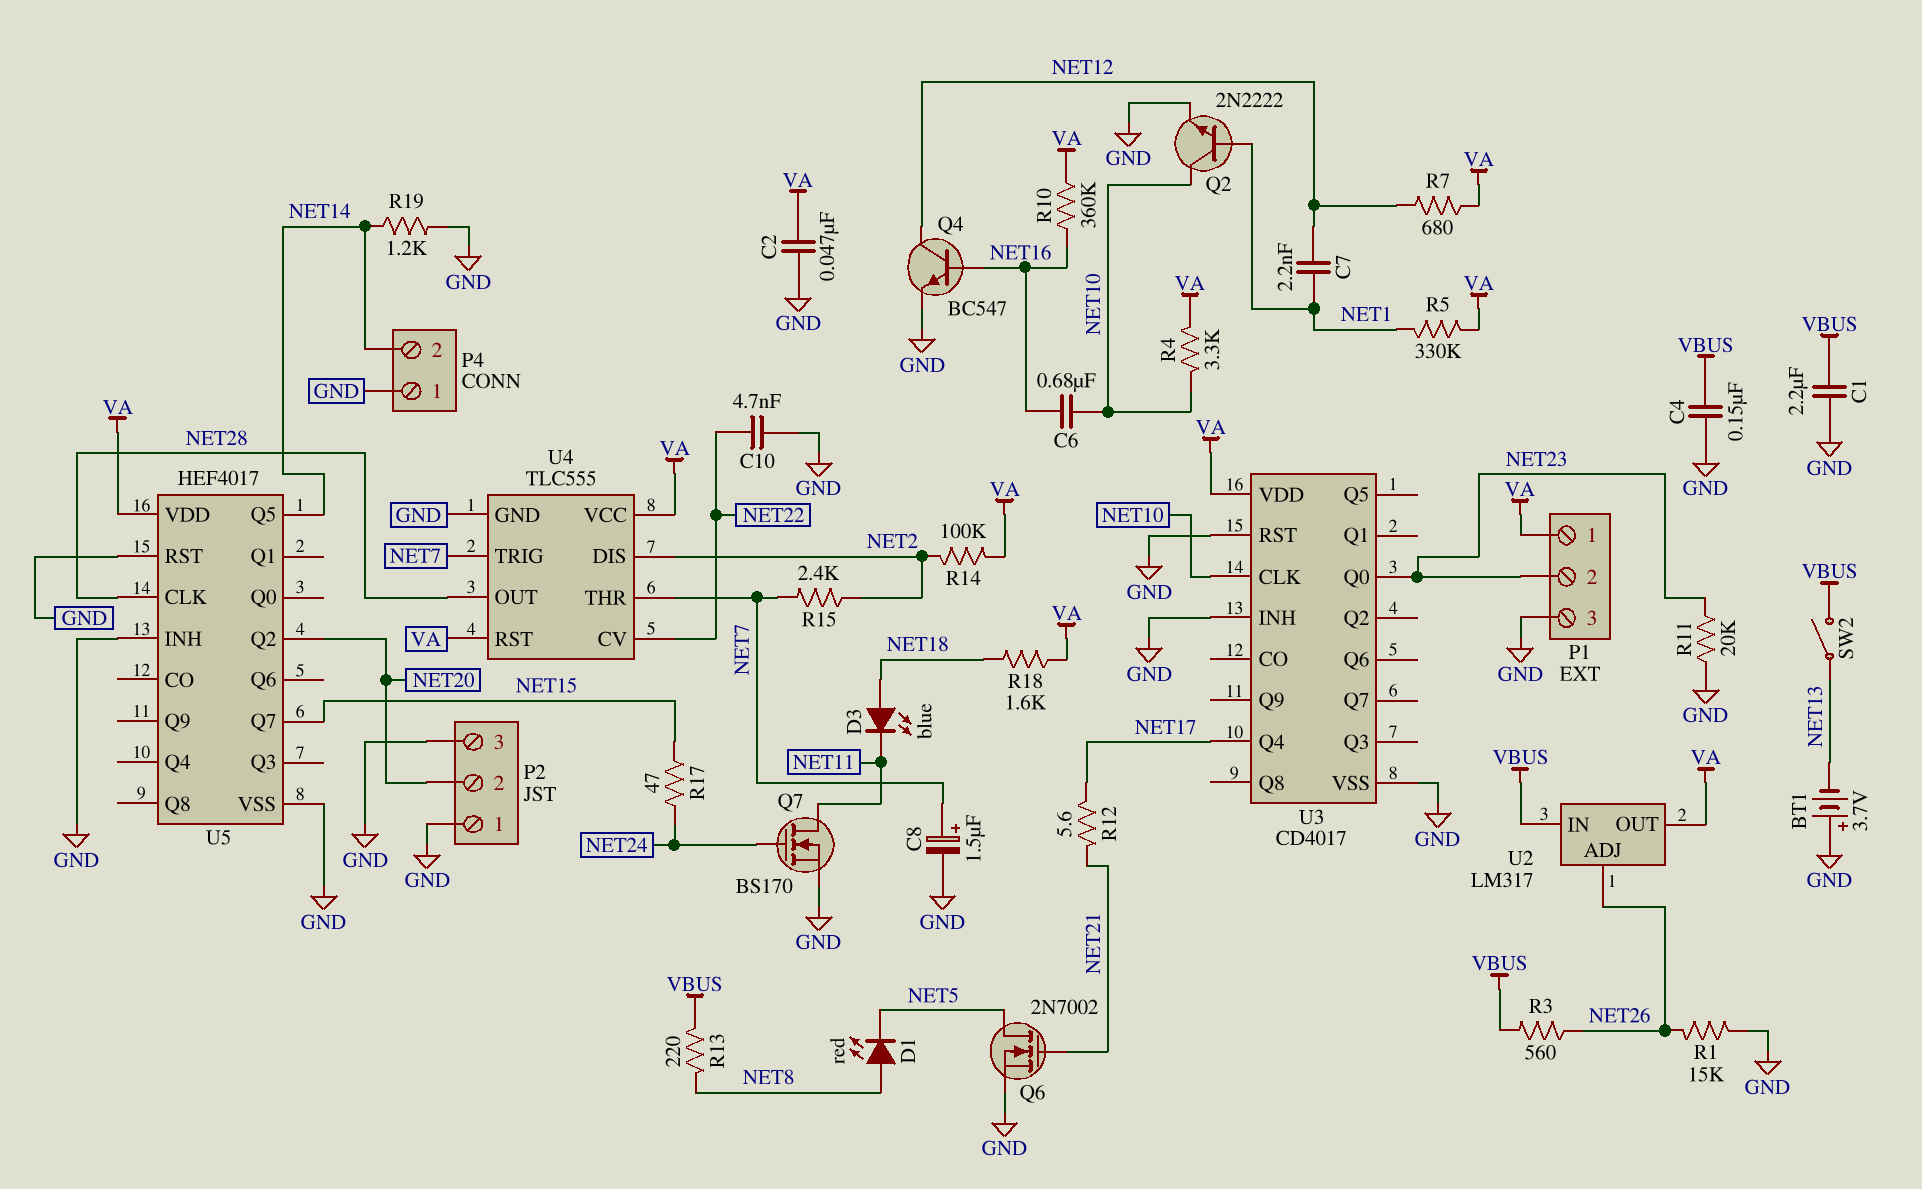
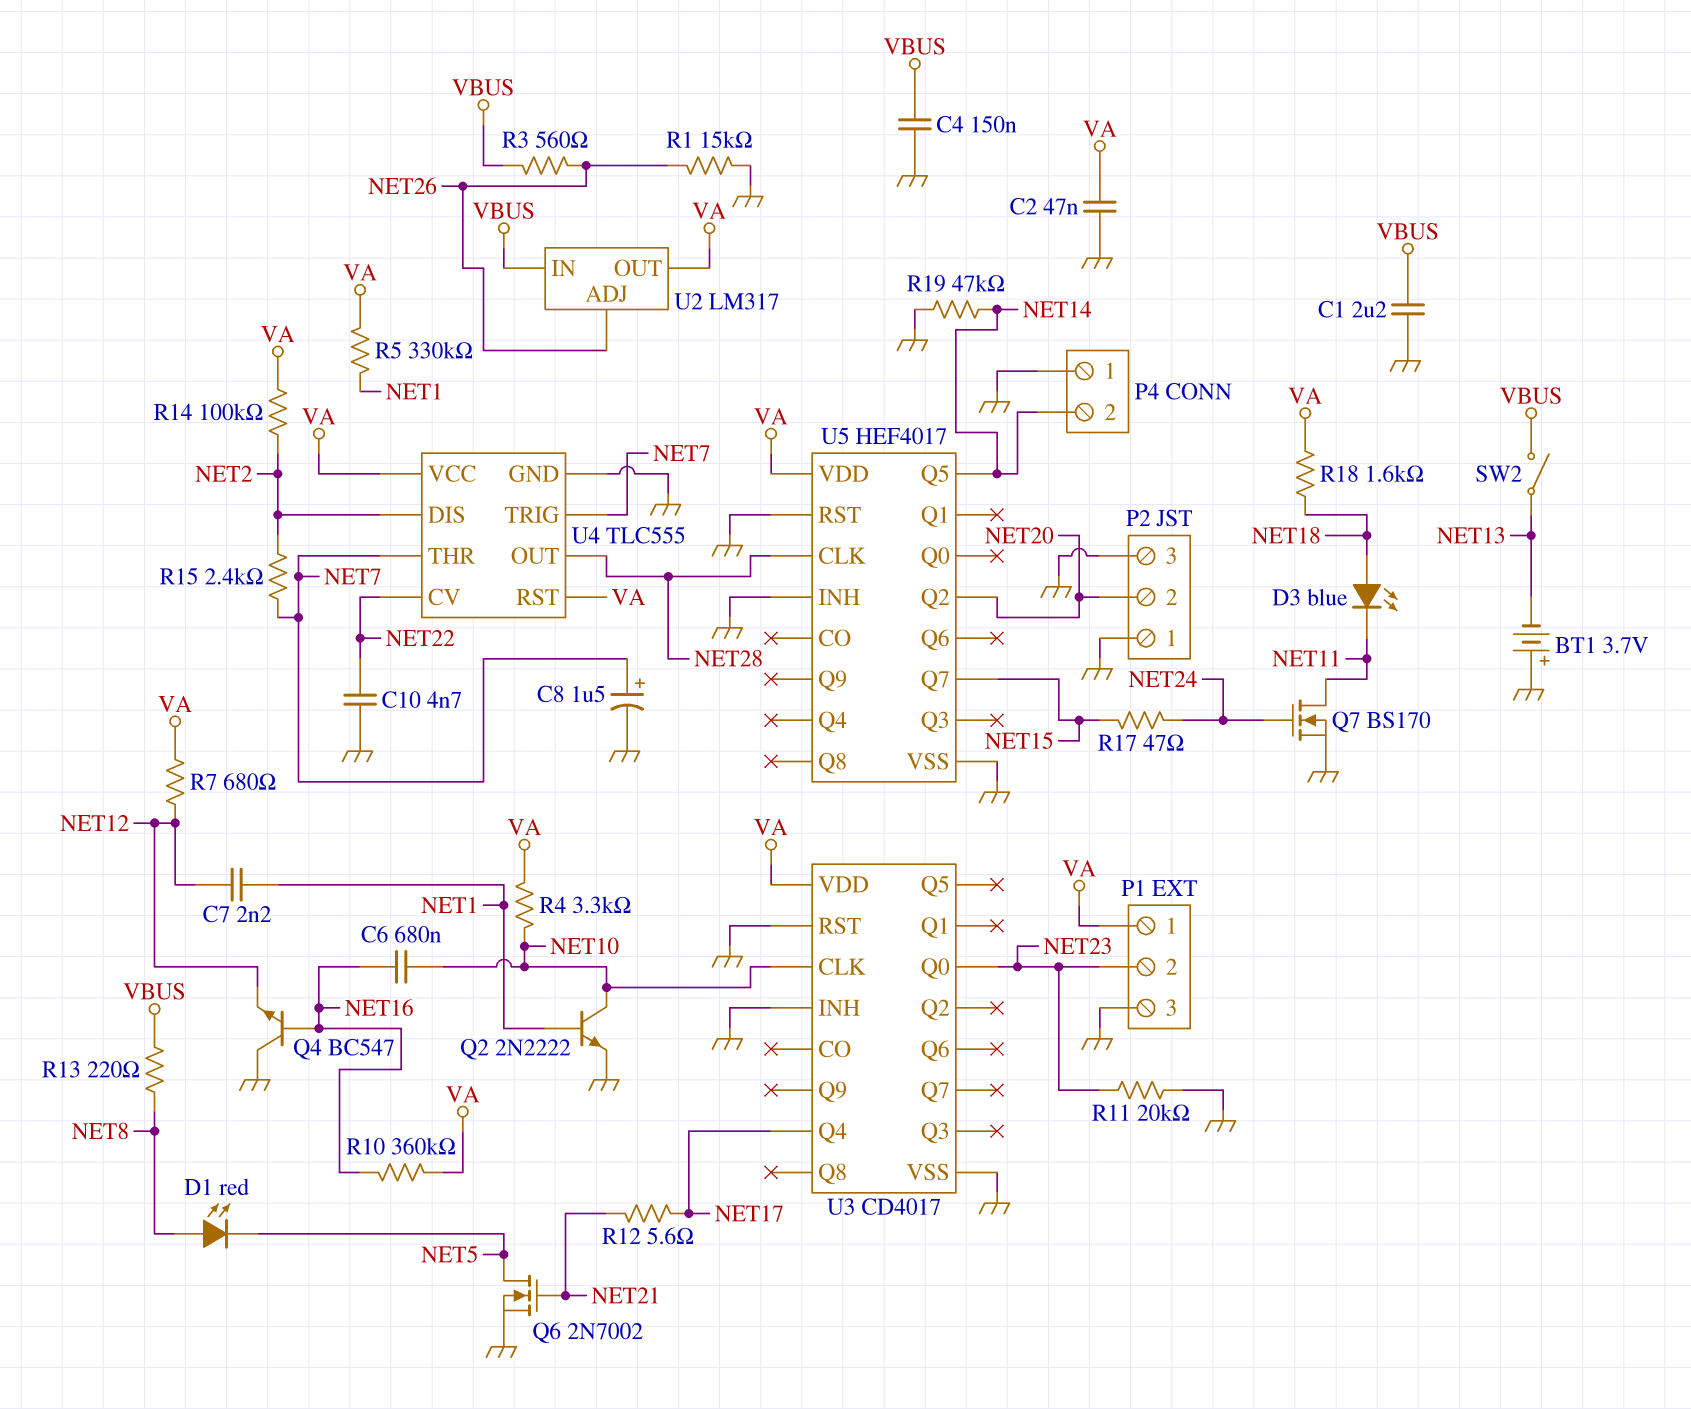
Q4: NPN BC547 (B NET16, C NET12, E GND) -> NPN BC547 (B NET16, C GND, E NET12)
R19: 1.2k (GND, NET14) -> 47k (GND, NET14)

